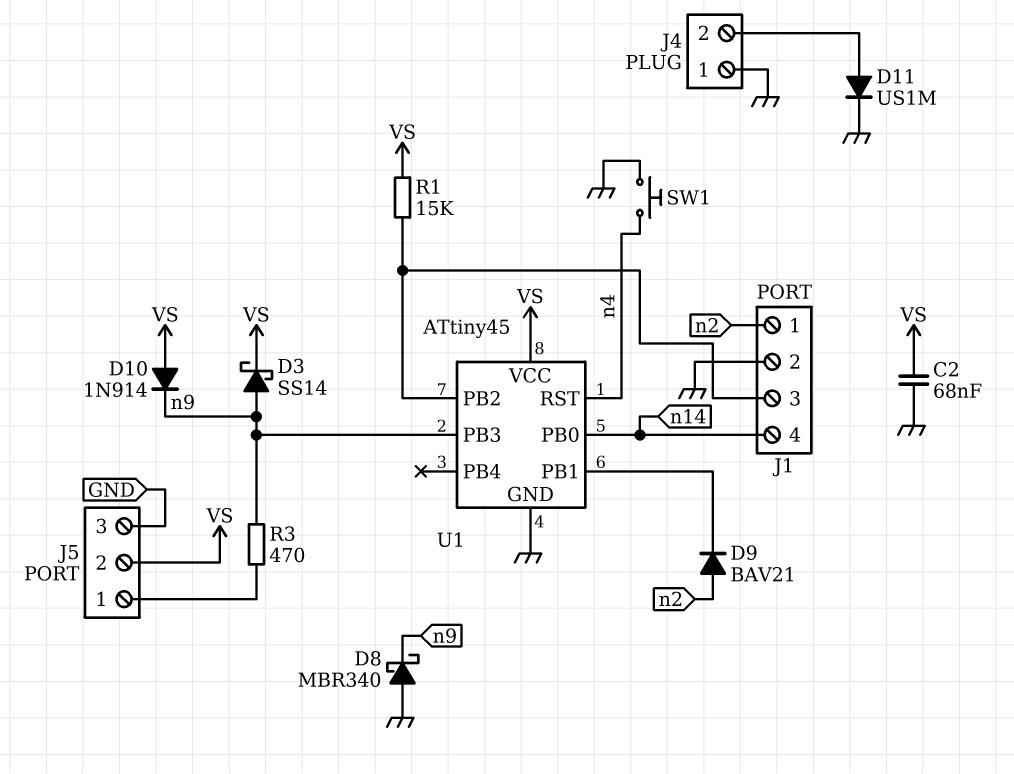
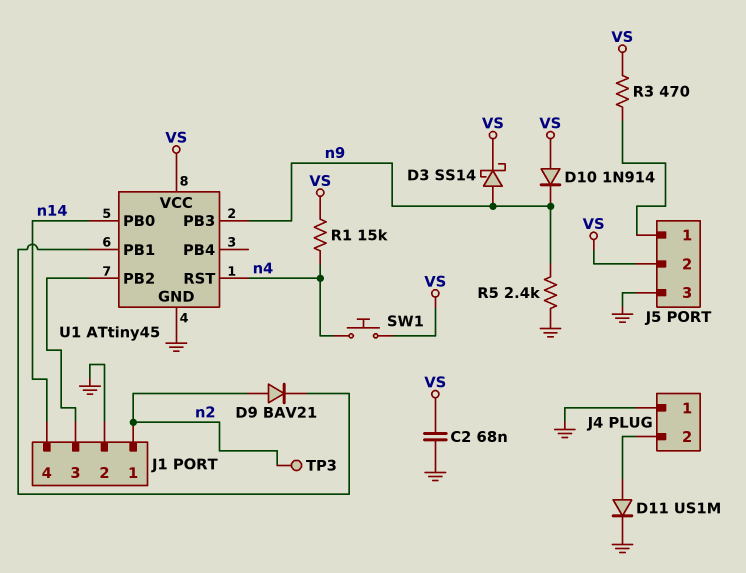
D8: schottky MBR340 (A GND, K n9) -> none
R1: 15k (J1/3, VS) -> 15k (VS, n4)
R3: 470 (J5/1, n9) -> 470 (J5/1, VS)
R5: none -> 2.4k (GND, n9)
SW1: button (GND, n4) -> button (VS, n4)
TP3: none -> test point (n2)

